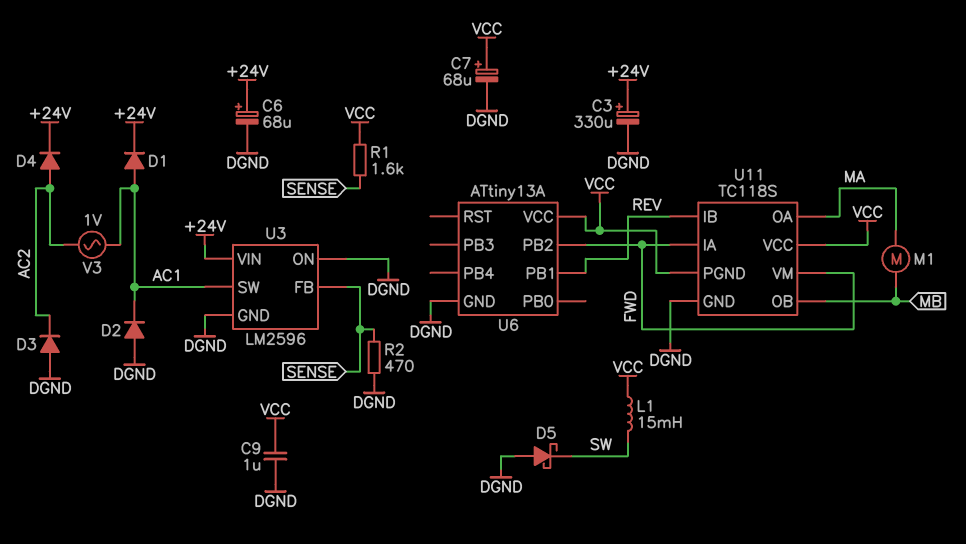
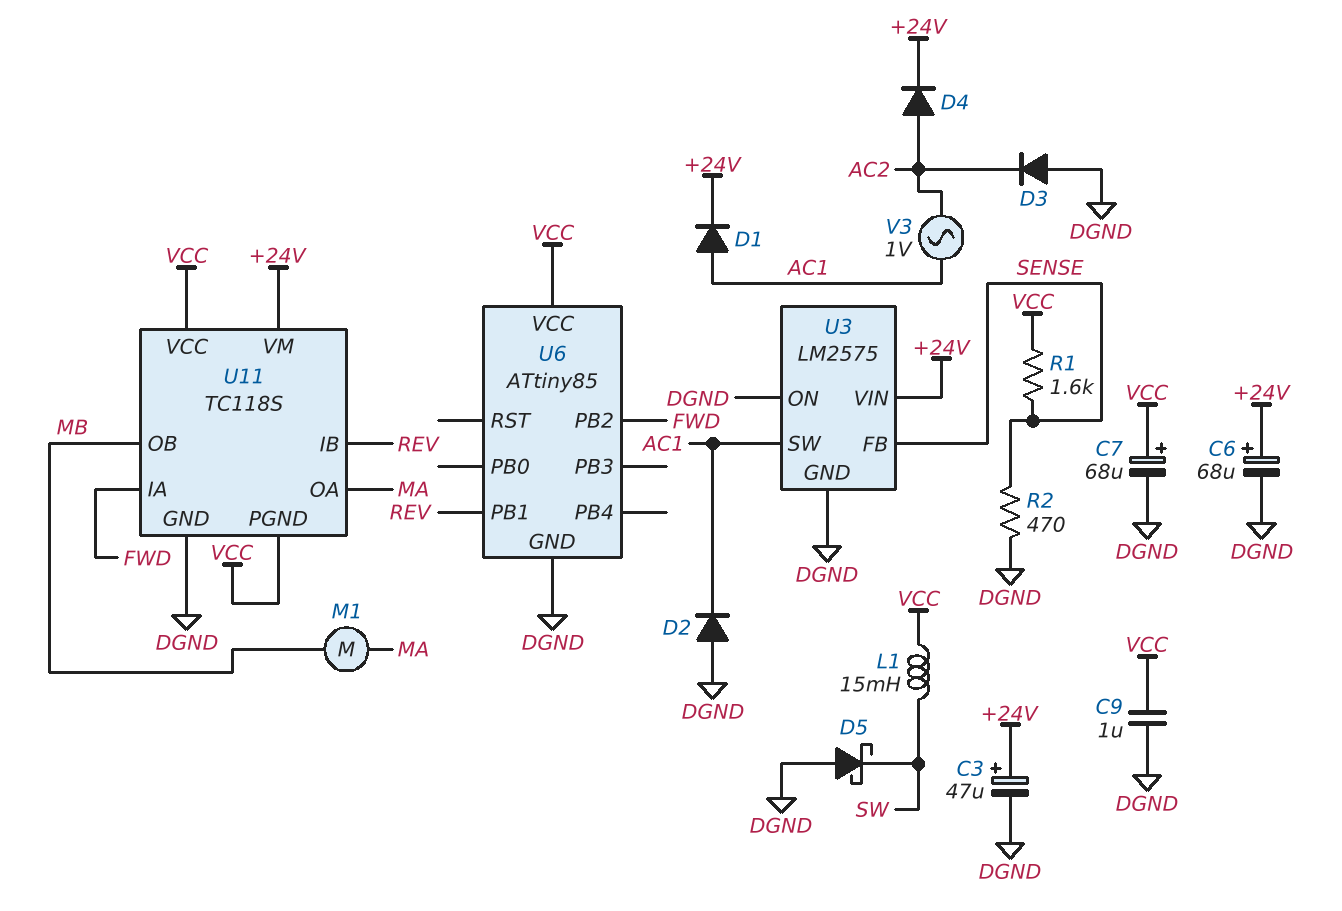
C3: 330uF (plus +24V, minus DGND) -> 47uF (plus +24V, minus DGND)
U3: LM2596 -> LM2575
U6: ATtiny13A -> ATtiny85
U11 pin VM: FWD -> +24V

